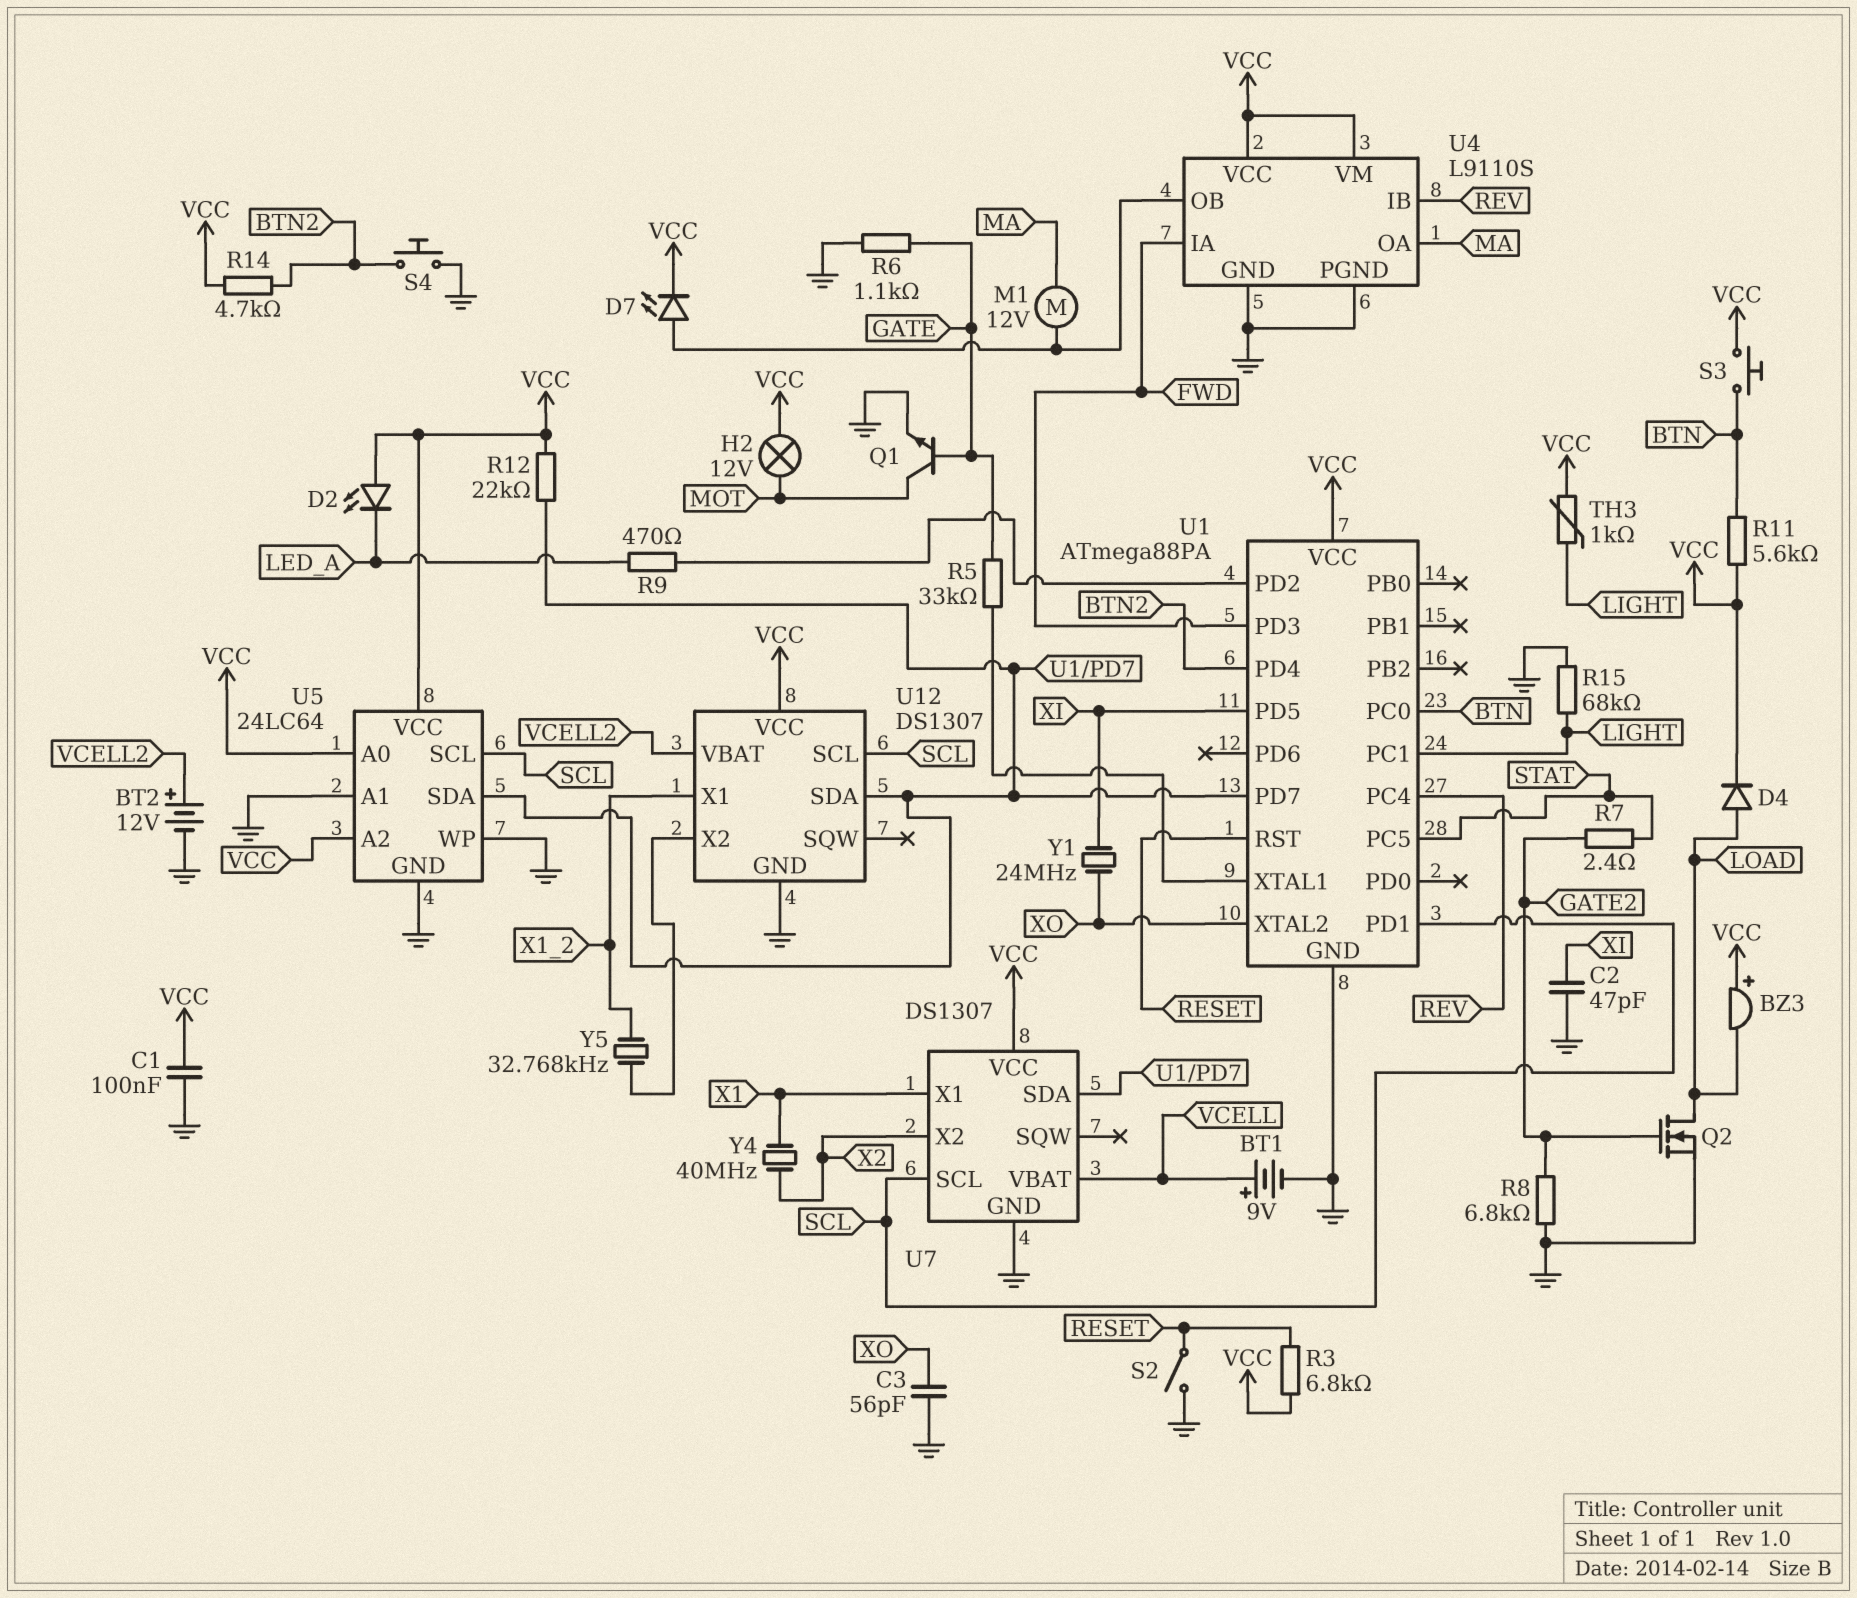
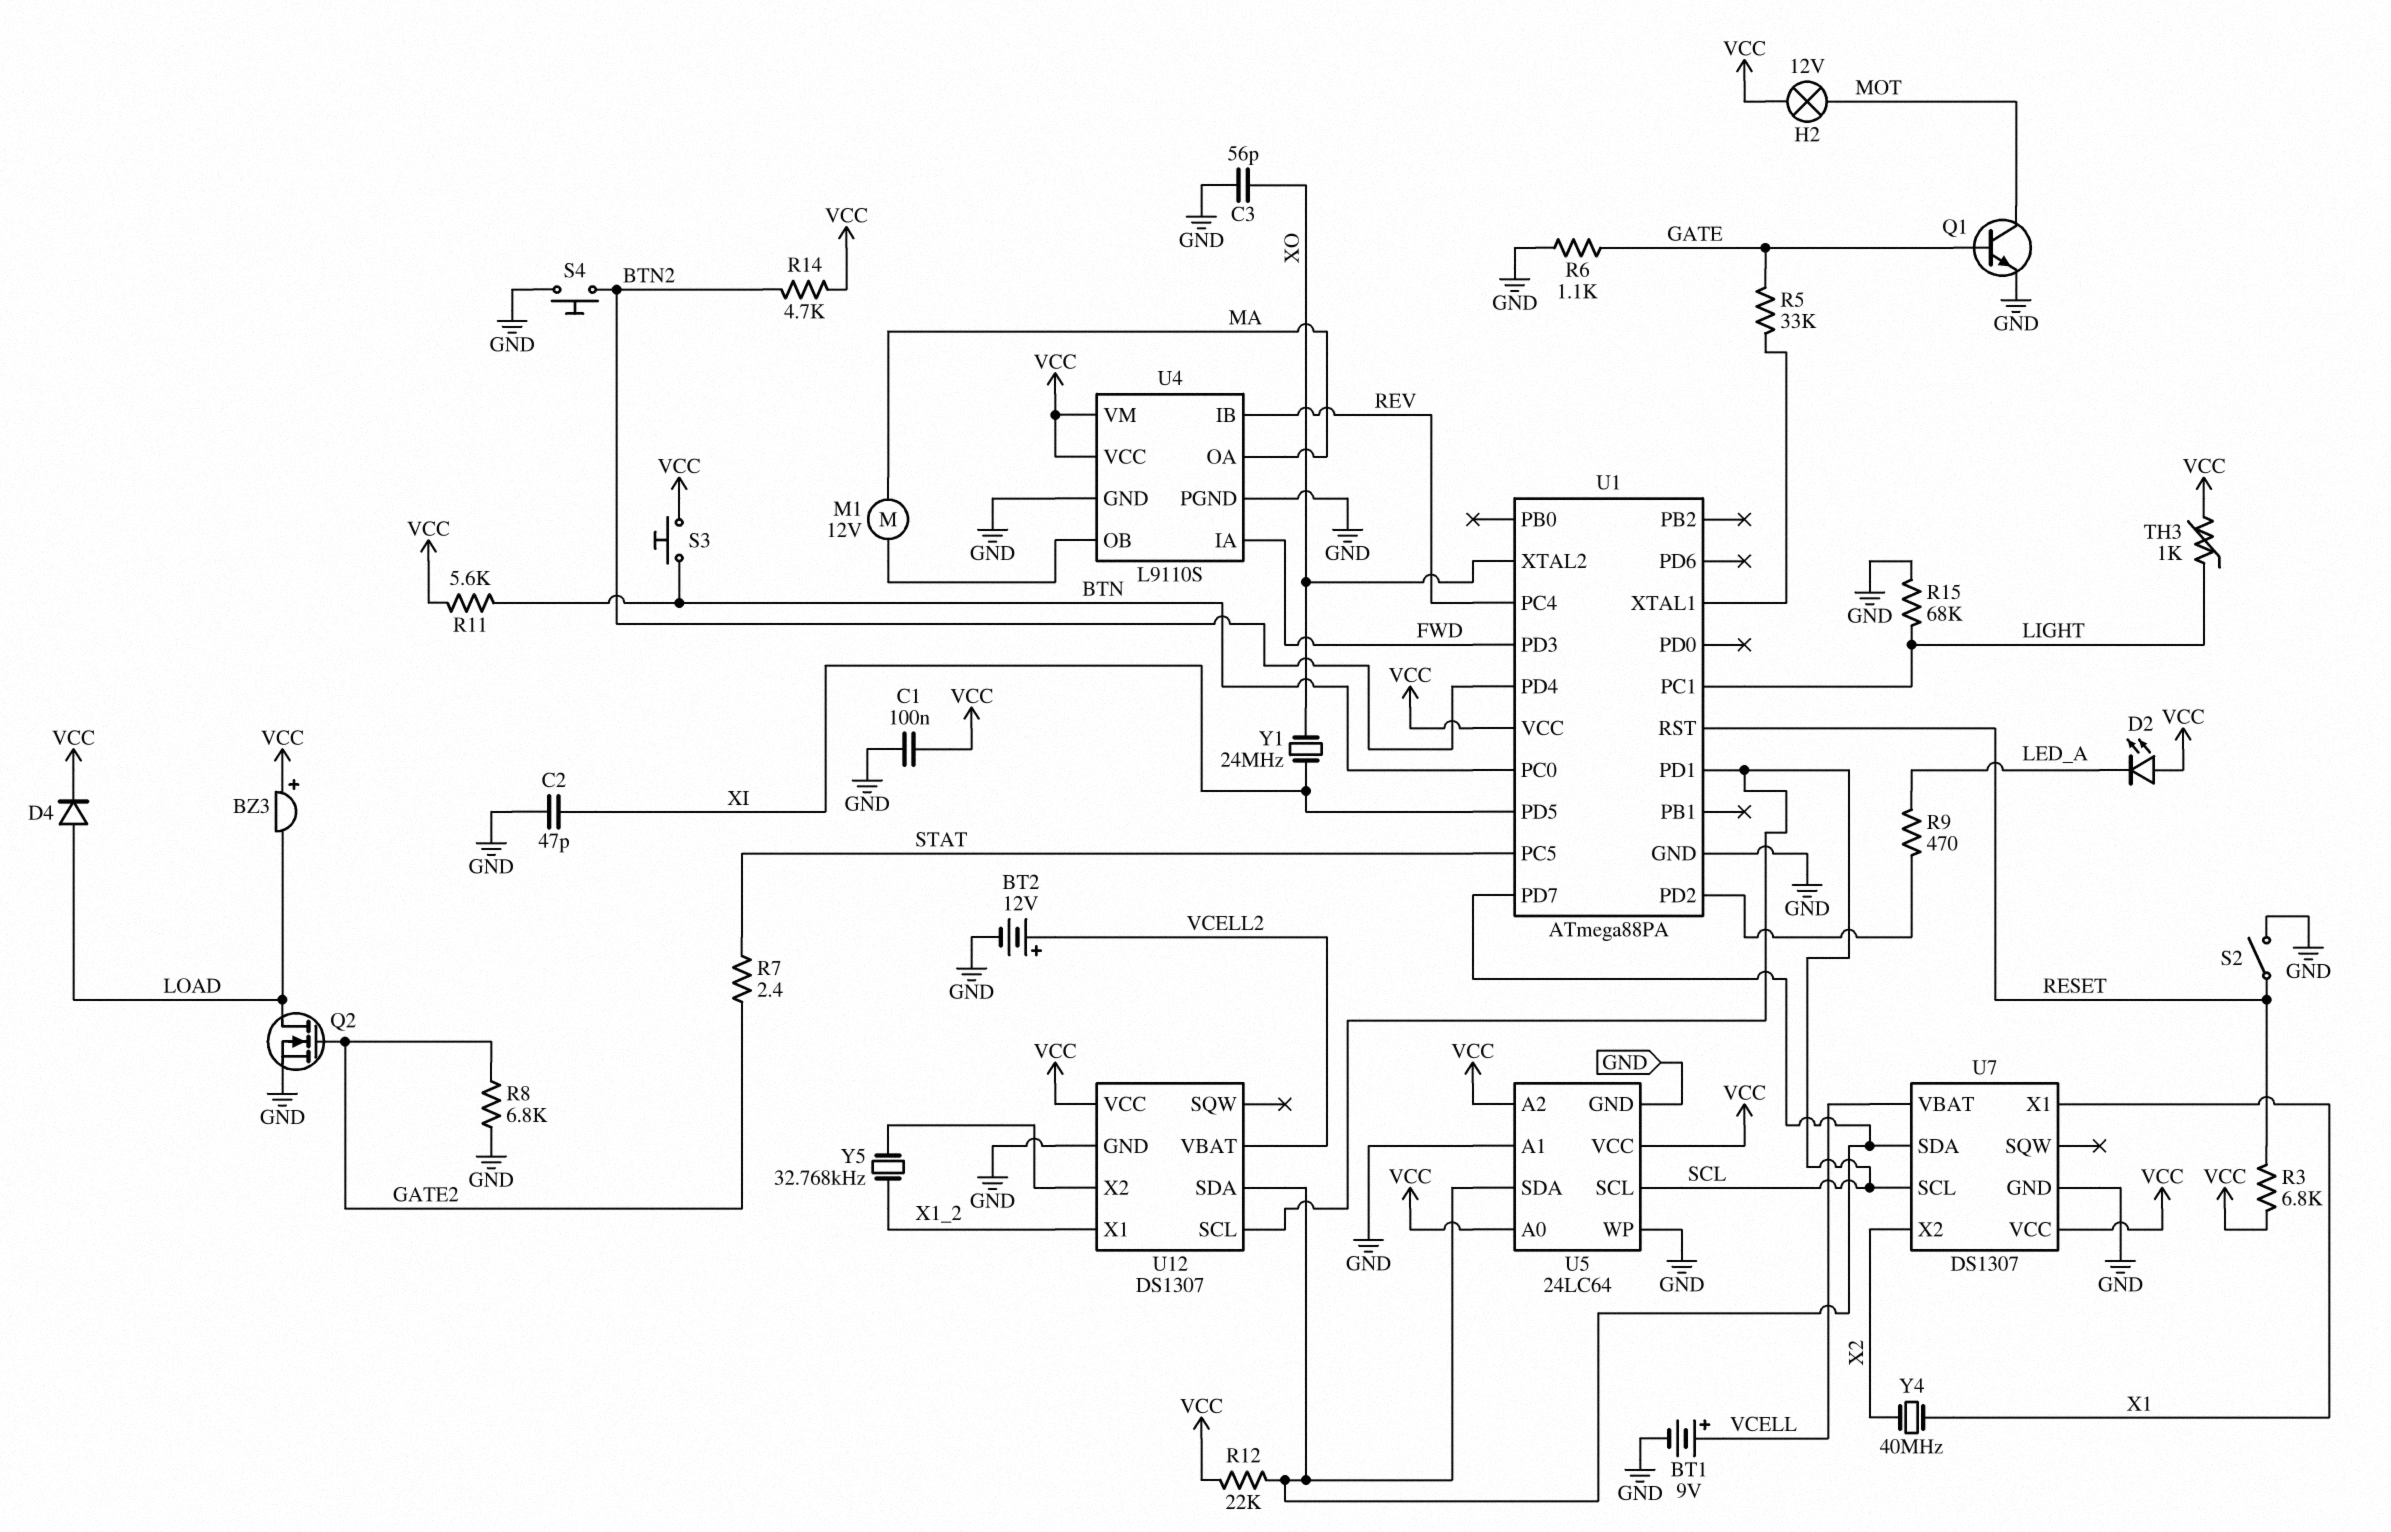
D7: LED (A U4/OB, K VCC) -> none

